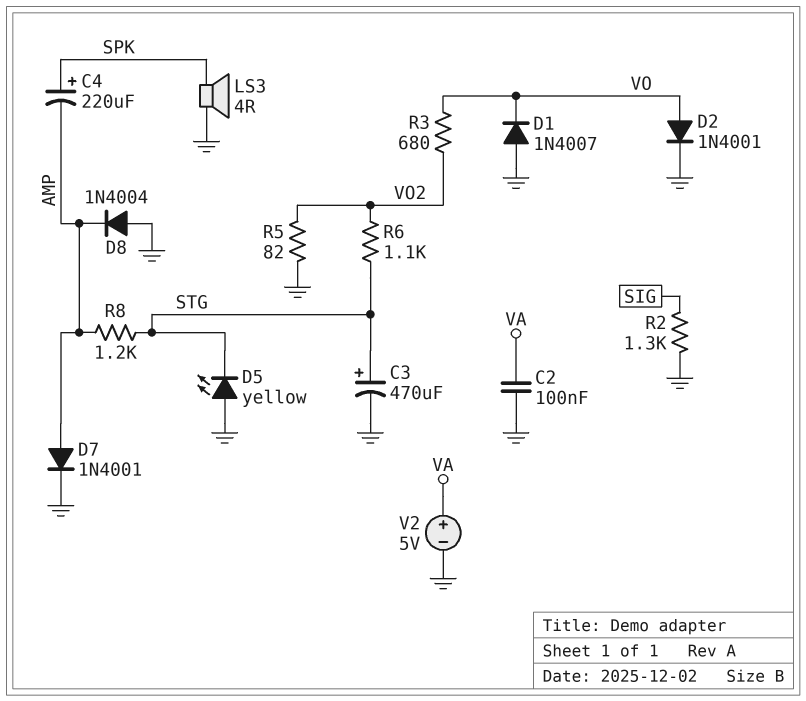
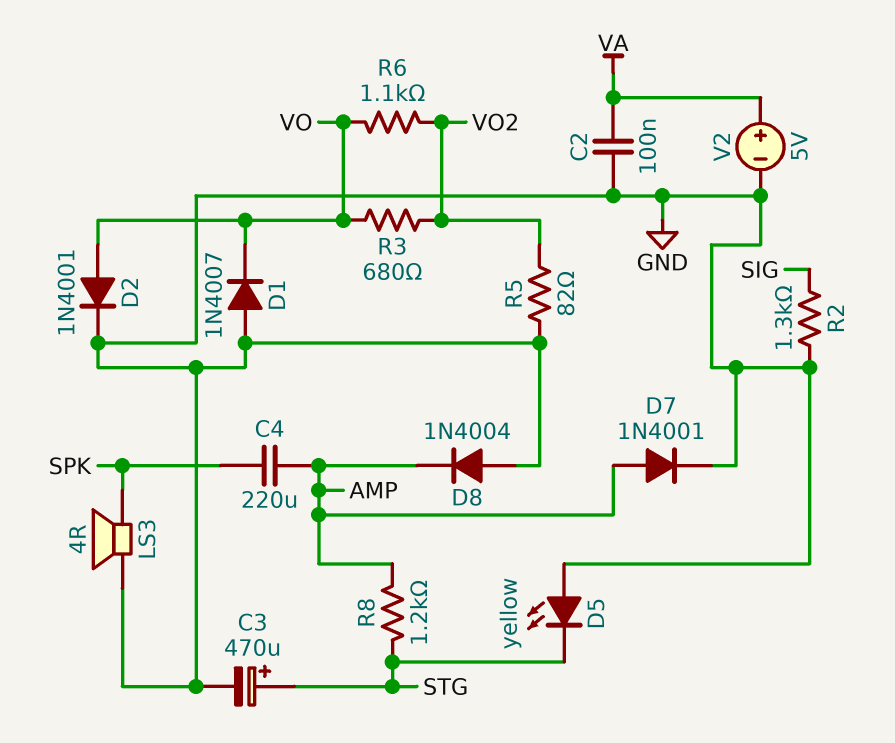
C4: 220uF (plus SPK, minus AMP) -> 220uF (AMP, SPK)
R6: 1.1k (STG, VO2) -> 1.1k (VO, VO2)

